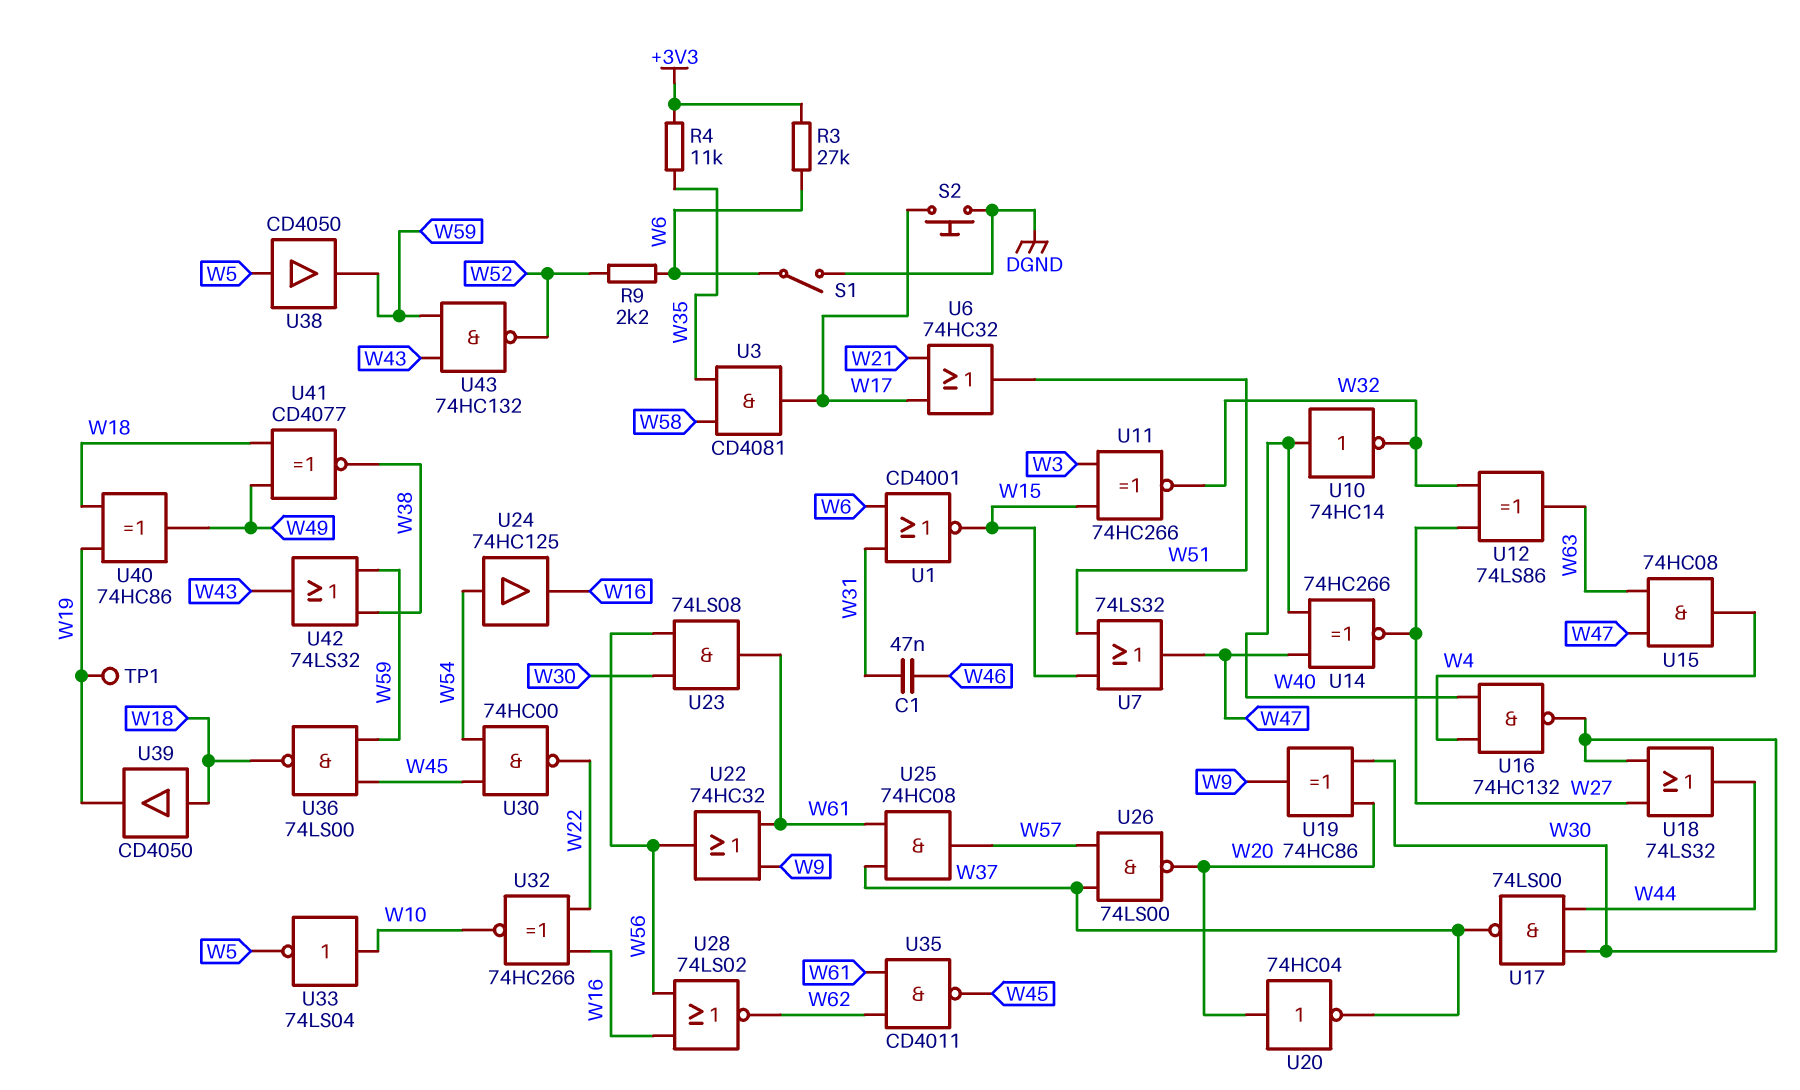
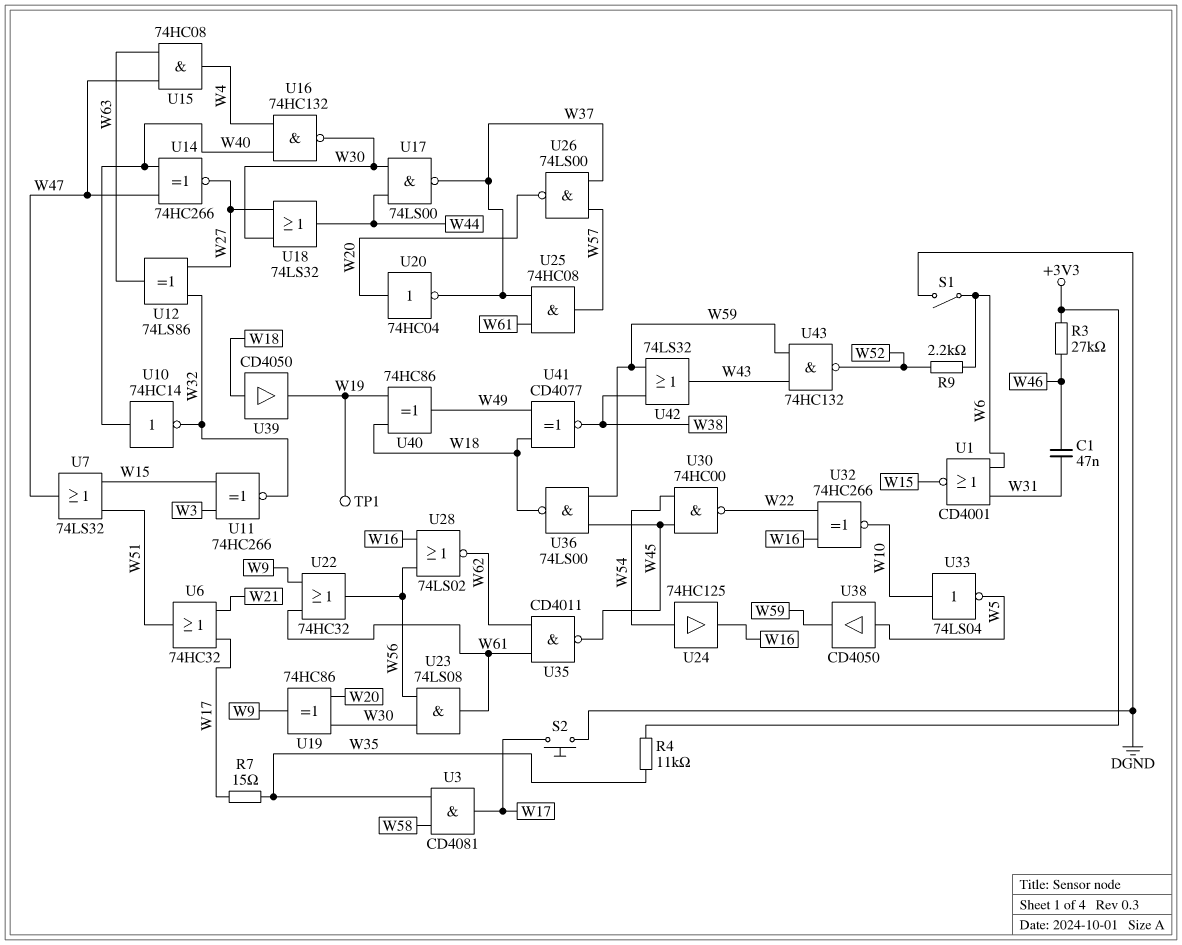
R3: 27k (+3V3, W6) -> 27k (+3V3, W46)
R7: none -> 15 (W17, W35)

